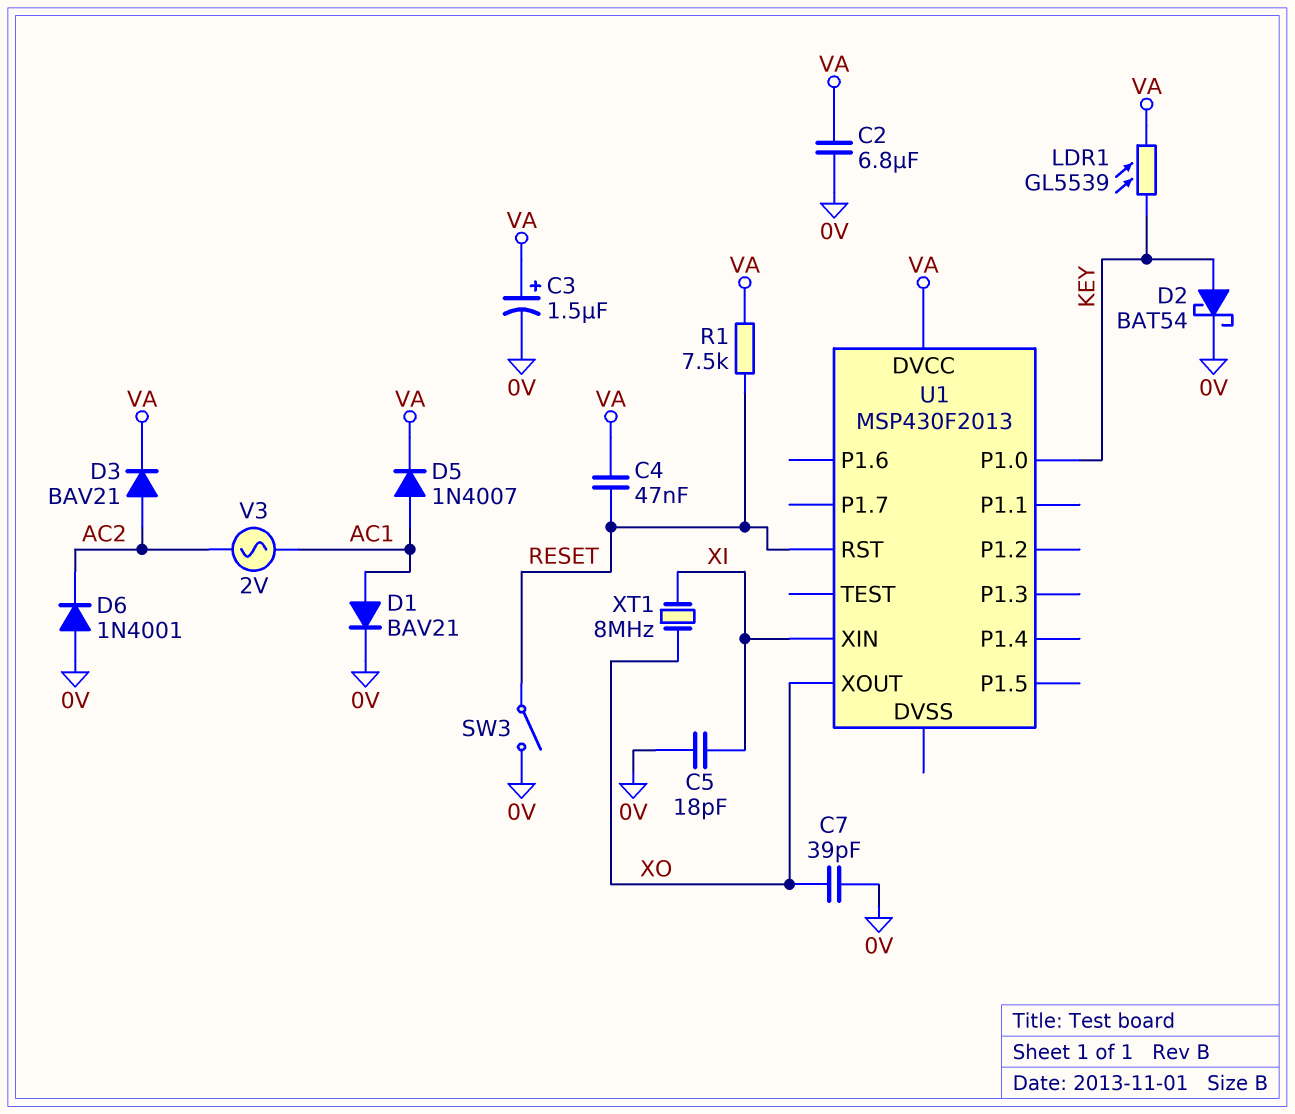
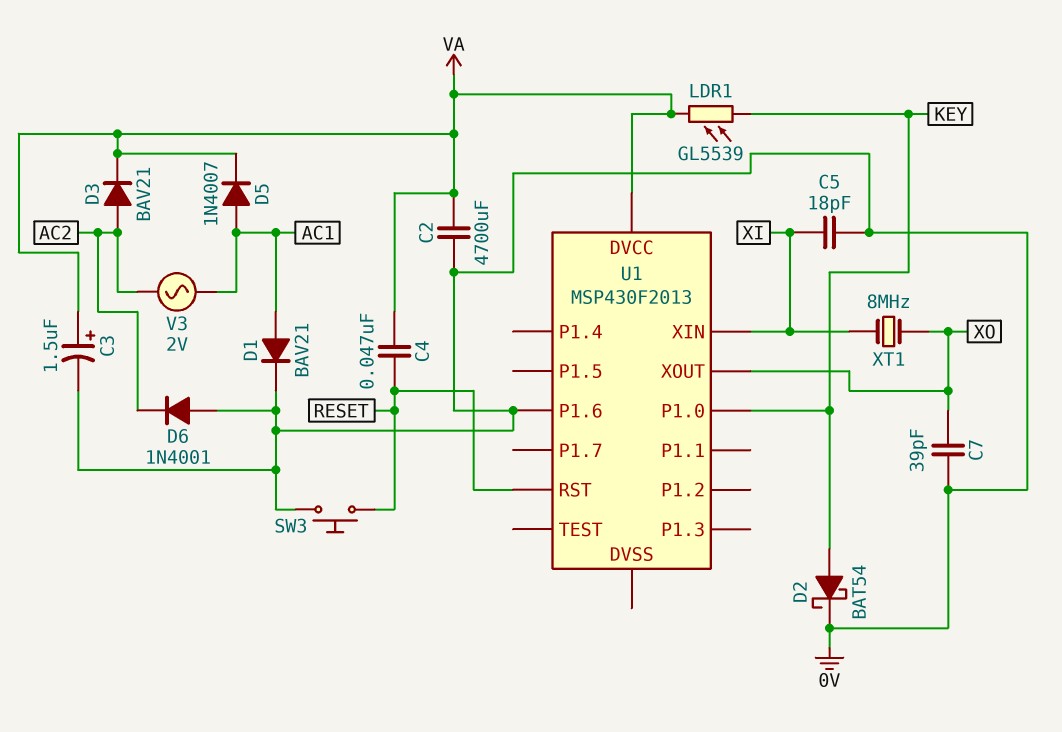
C2: 6.8uF (0V, VA) -> 4700uF (0V, VA)
R1: 7.5k (RESET, VA) -> none
SW3: switch (0V, RESET) -> button (0V, RESET)
U1 pin P1.6: none -> 0V

